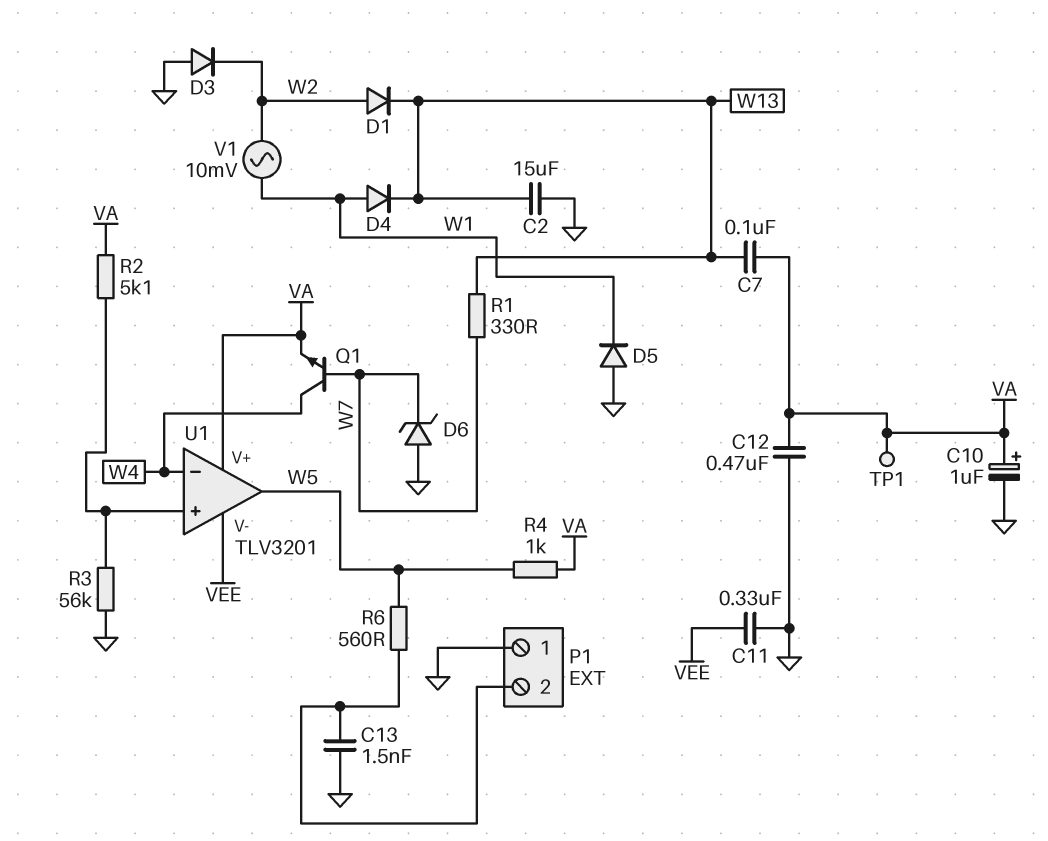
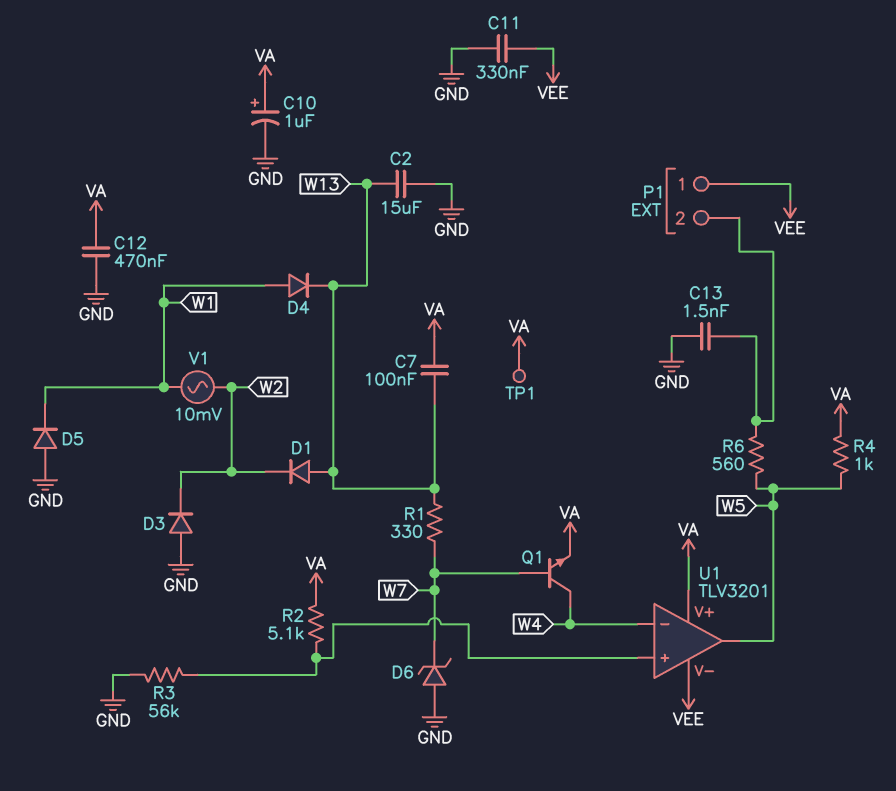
D1: diode (A W2, K W13) -> diode (A W13, K W2)
P1 pin 1: GND -> VEE

